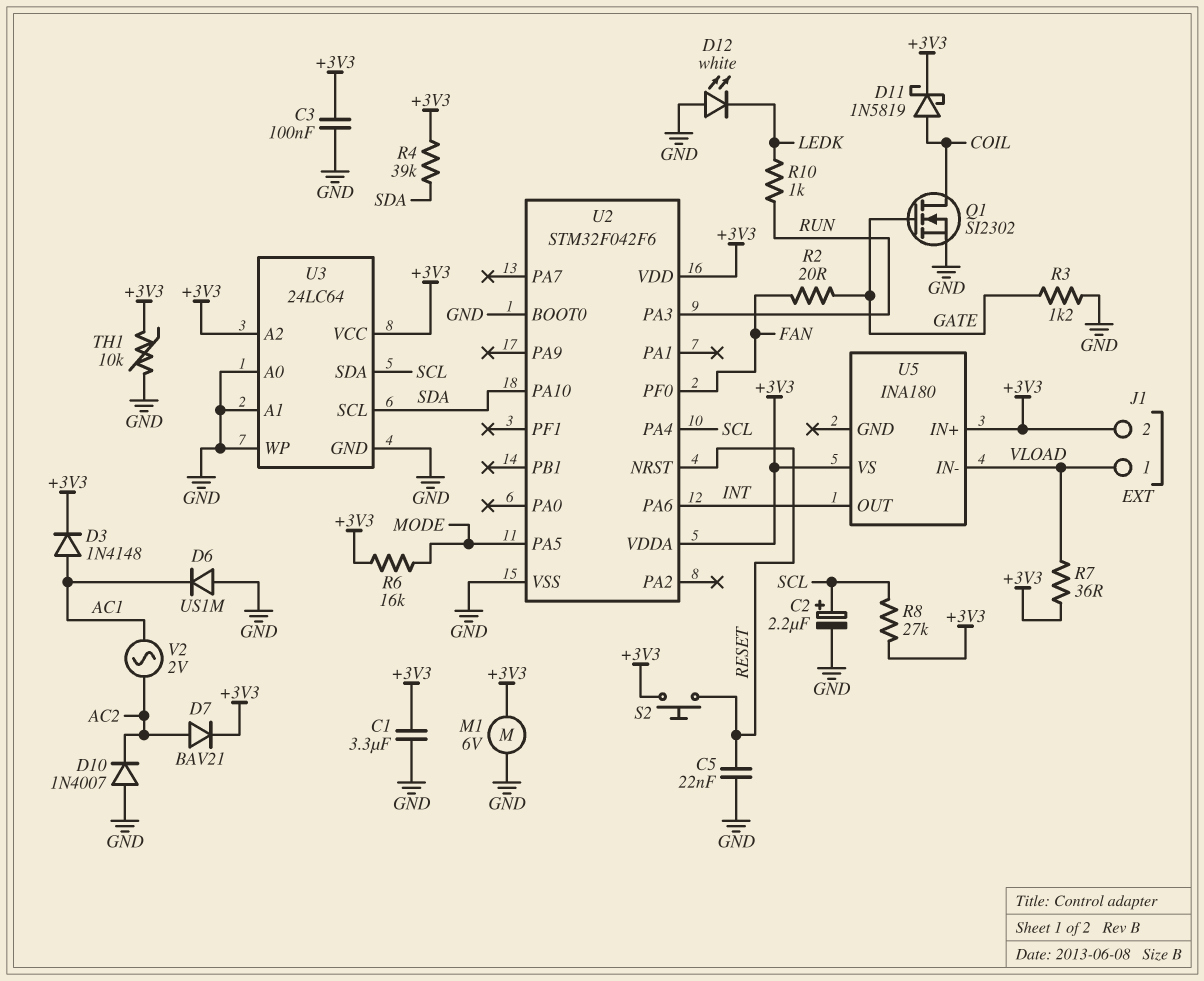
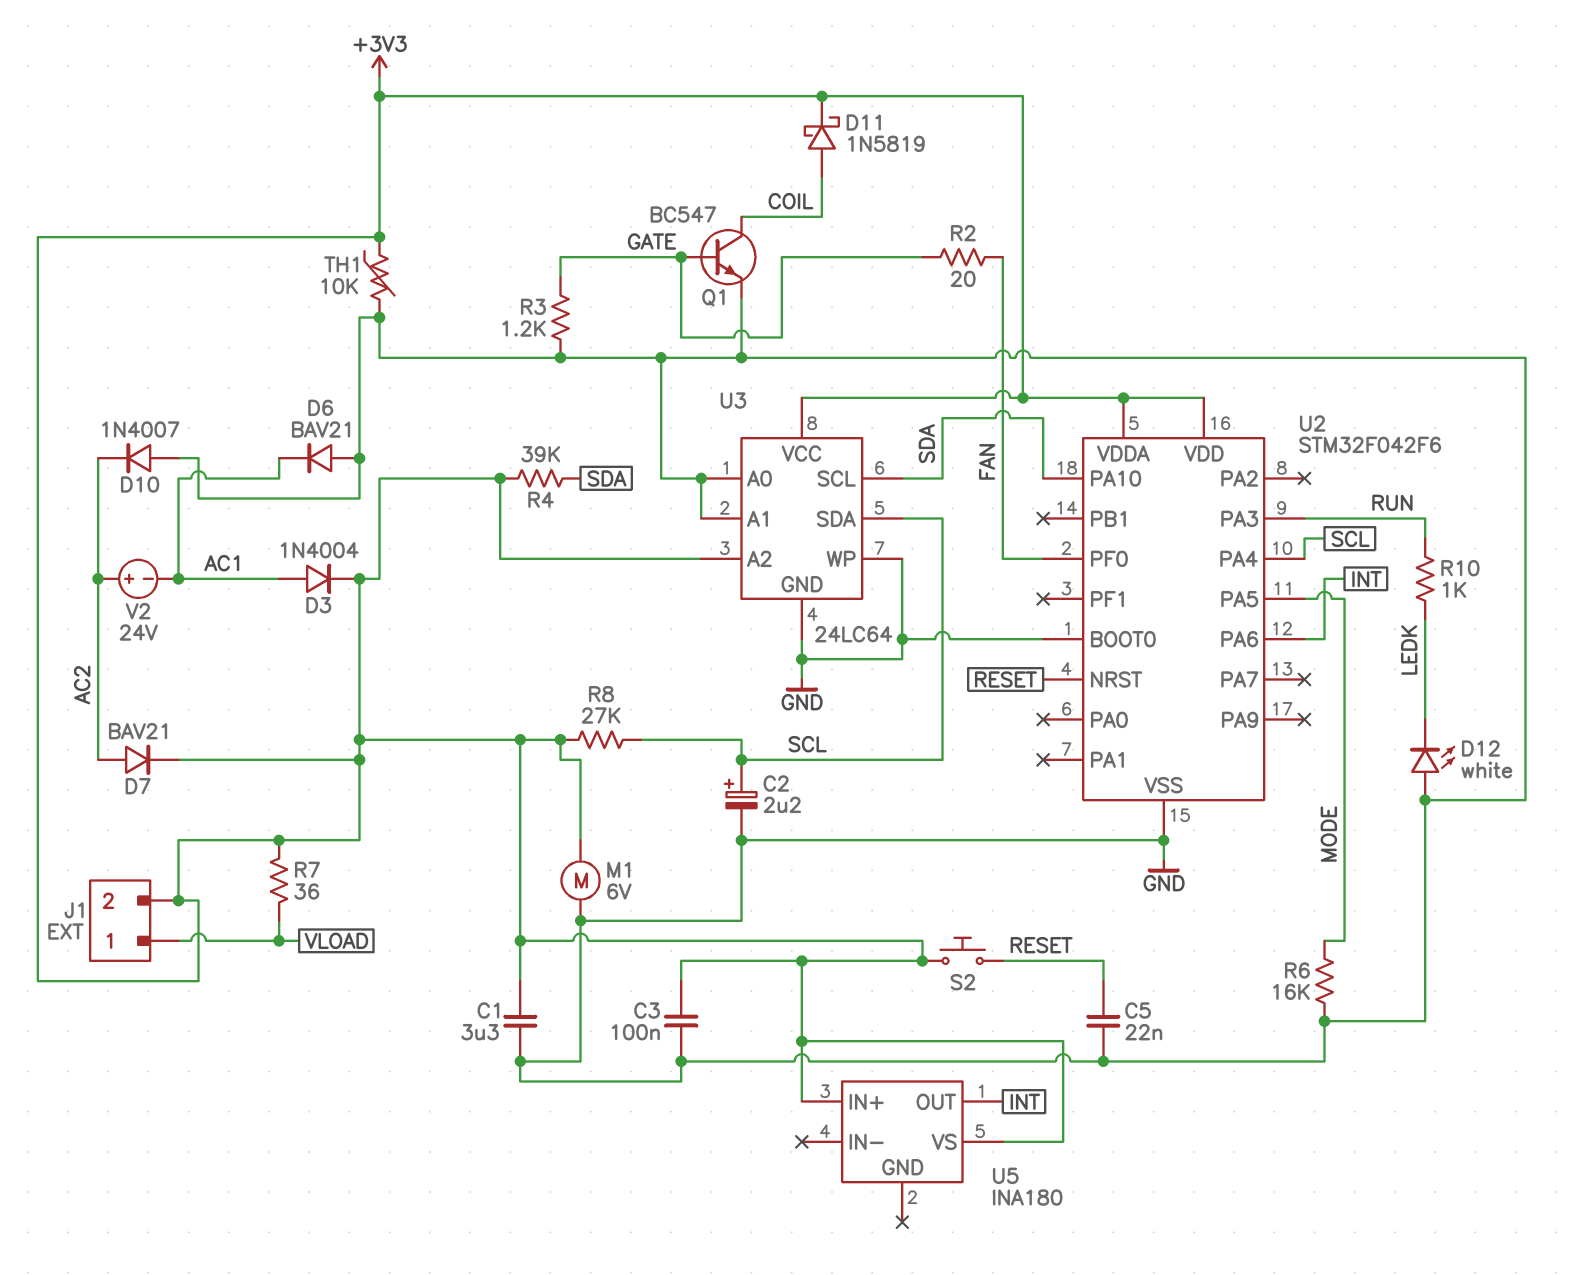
D3: diode 1N4148 (A AC1, K +3V3) -> diode 1N4004 (A AC1, K +3V3)
D6: diode US1M (A GND, K AC1) -> diode BAV21 (A GND, K AC1)
Q1: NMOS SI2302 (G GATE, D COIL, S GND) -> NPN BC547 (B GATE, C COIL, E GND)
R6: 16k (+3V3, MODE) -> 16k (GND, MODE)
U5 pin IN-: VLOAD -> none
V2: AC 2V (AC1, AC2) -> 24V (plus AC2, minus AC1)

